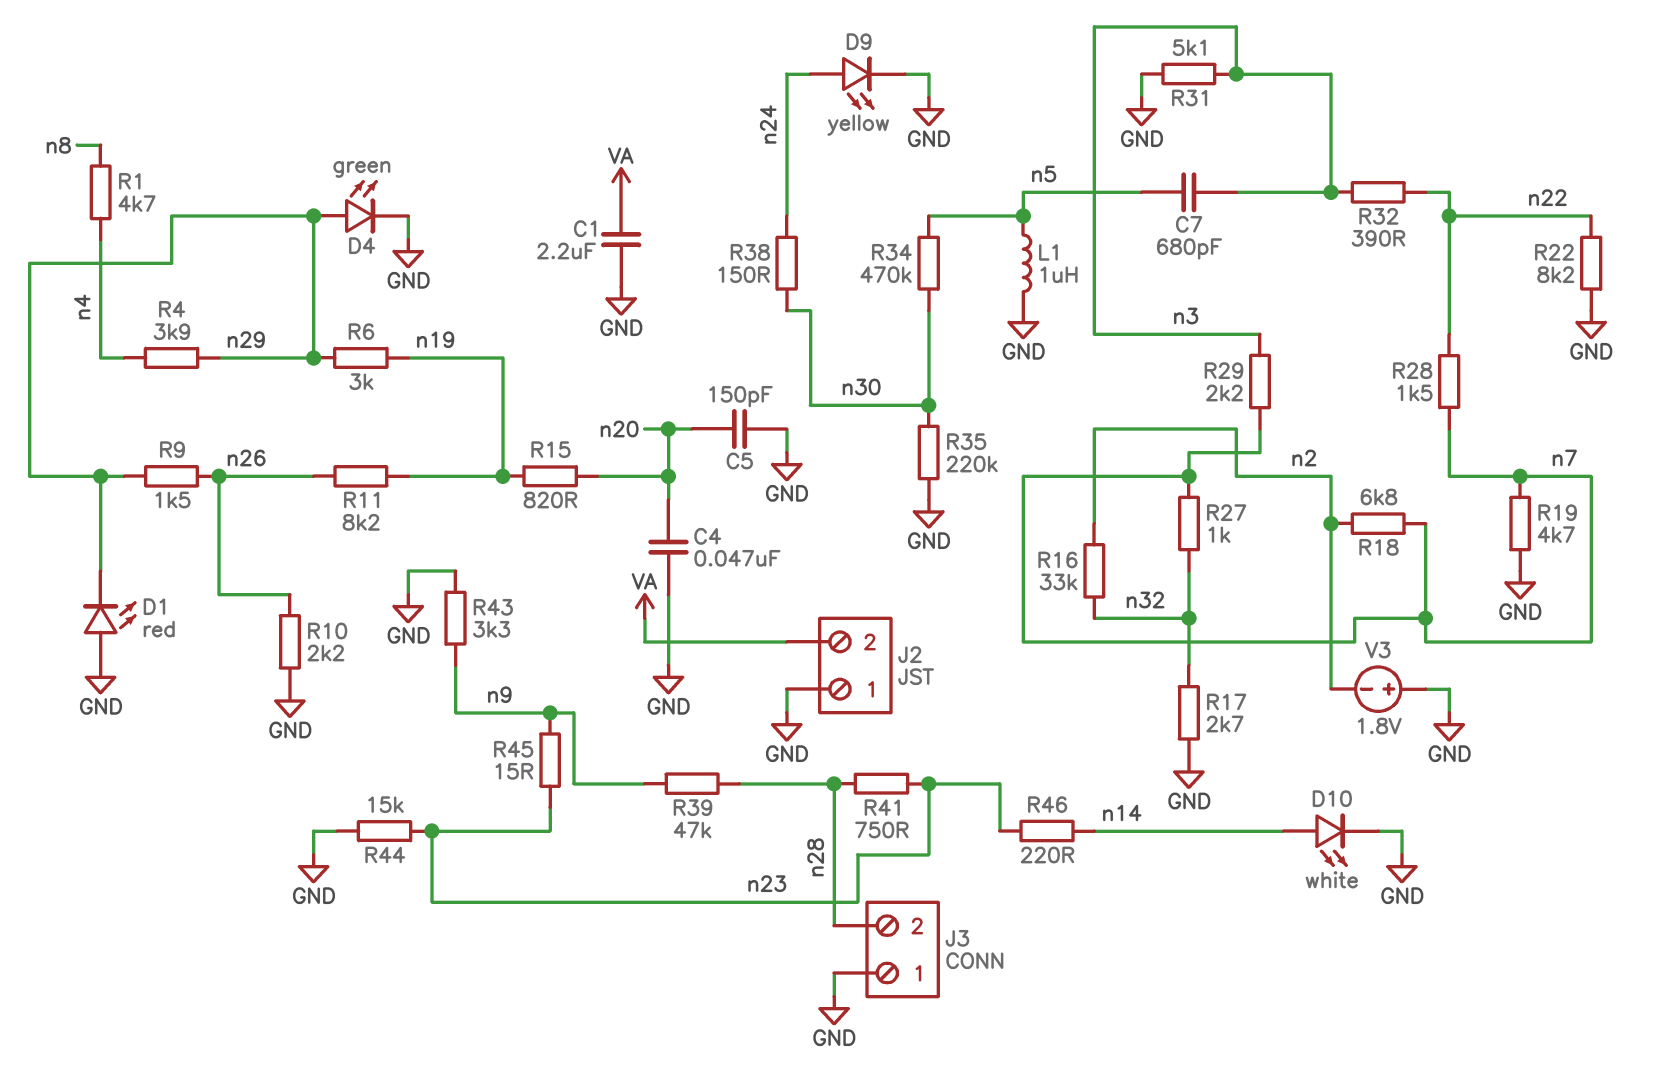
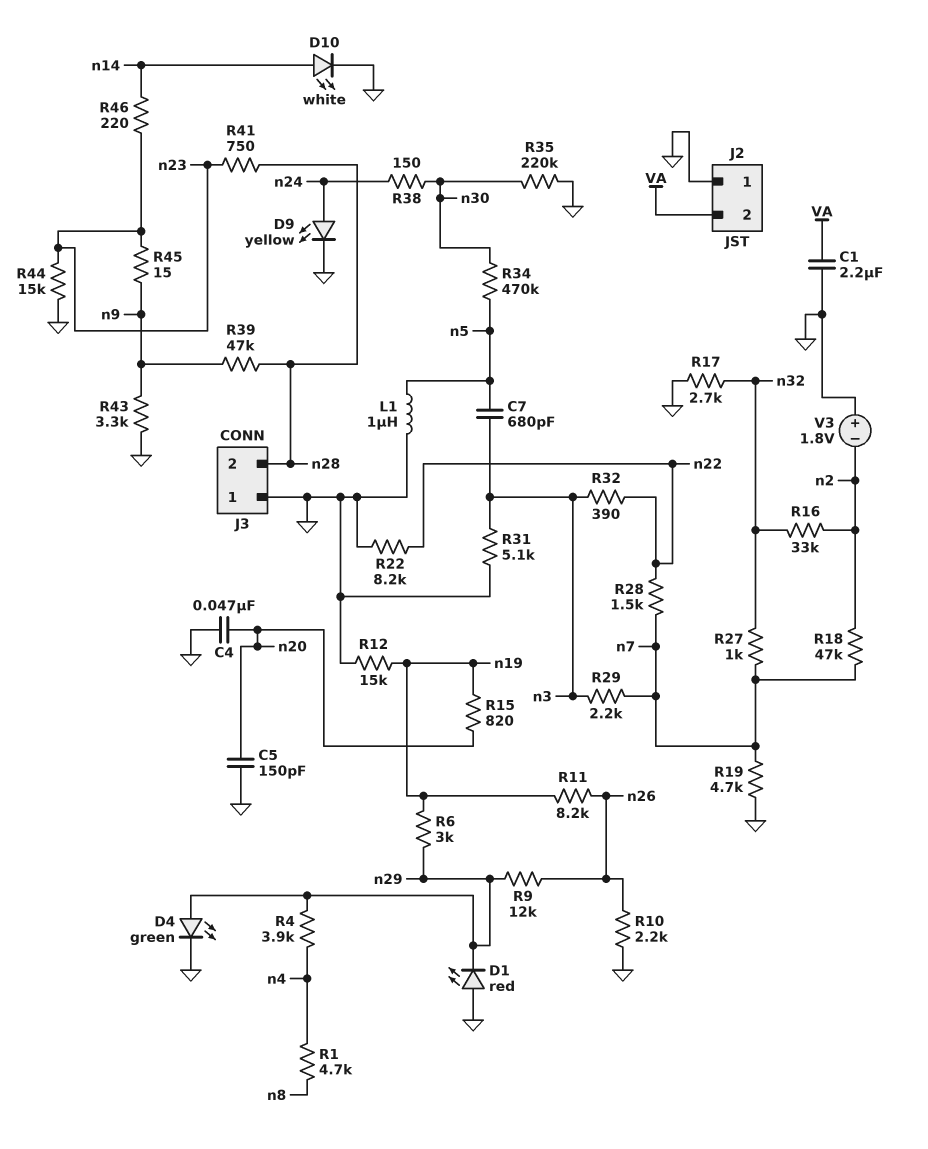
R9: 1.5k (n26, n29) -> 12k (n26, n29)
R12: none -> 15k (GND, n19)
R18: 6.8k (n2, n7) -> 47k (n2, n7)

